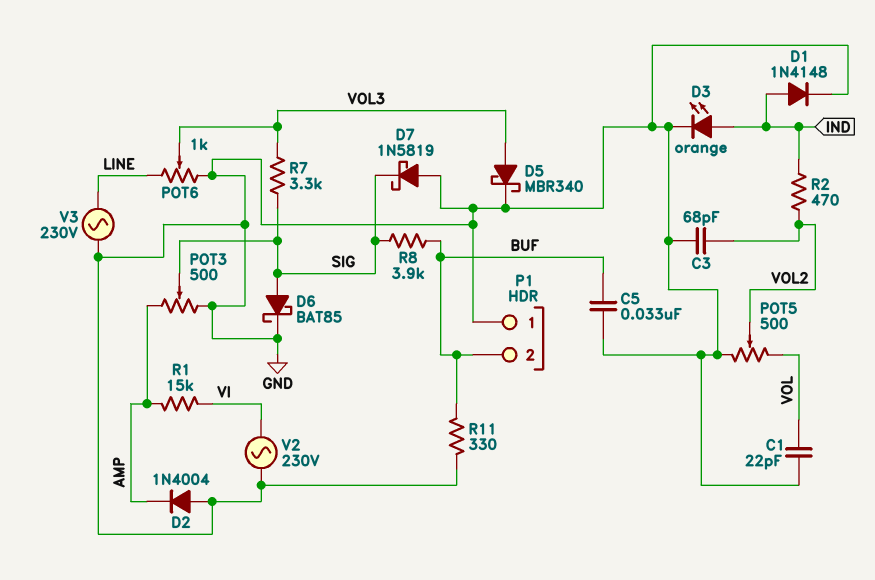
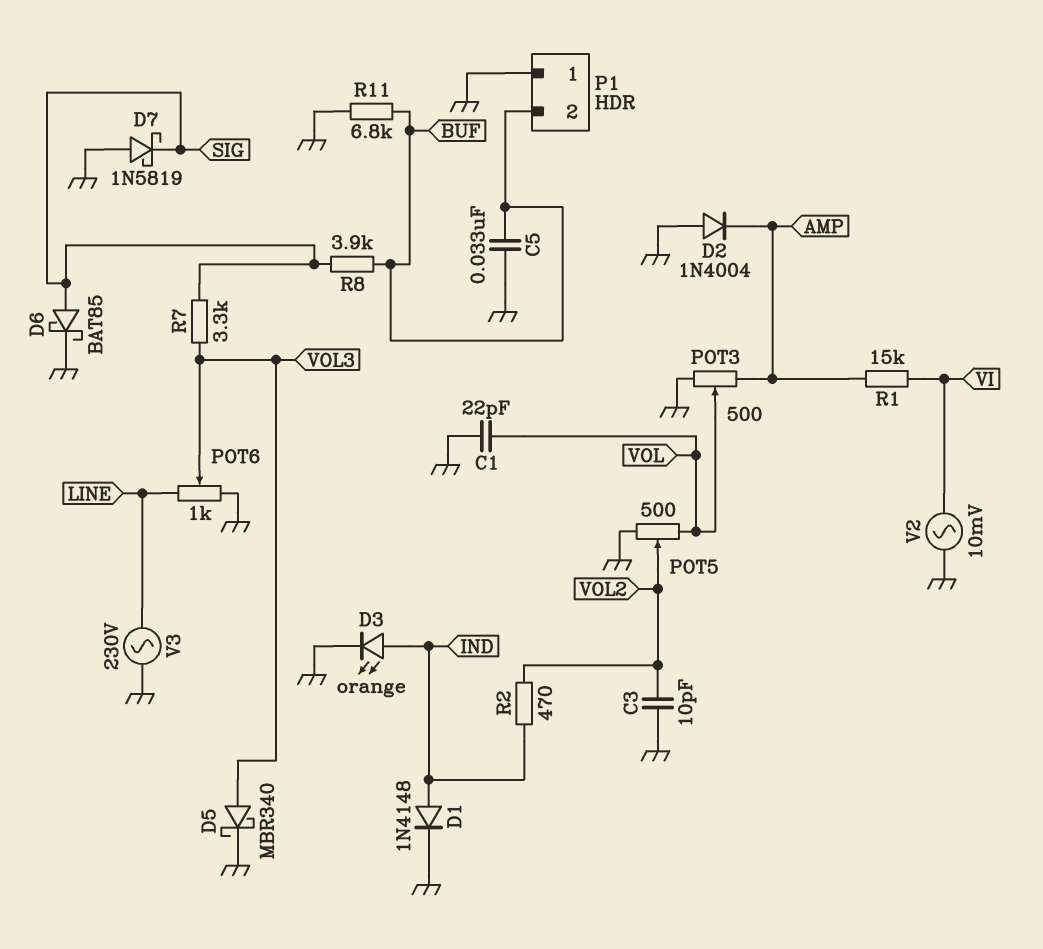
C3: 68pF (GND, VOL2) -> 10pF (GND, VOL2)
POT3: 500 (AMP, GND, wiper SIG) -> 500 (AMP, GND, wiper VOL)
R11: 330 (BUF, GND) -> 6.8k (BUF, GND)
V2: AC 230V (GND, VI) -> AC 10mV (GND, VI)

